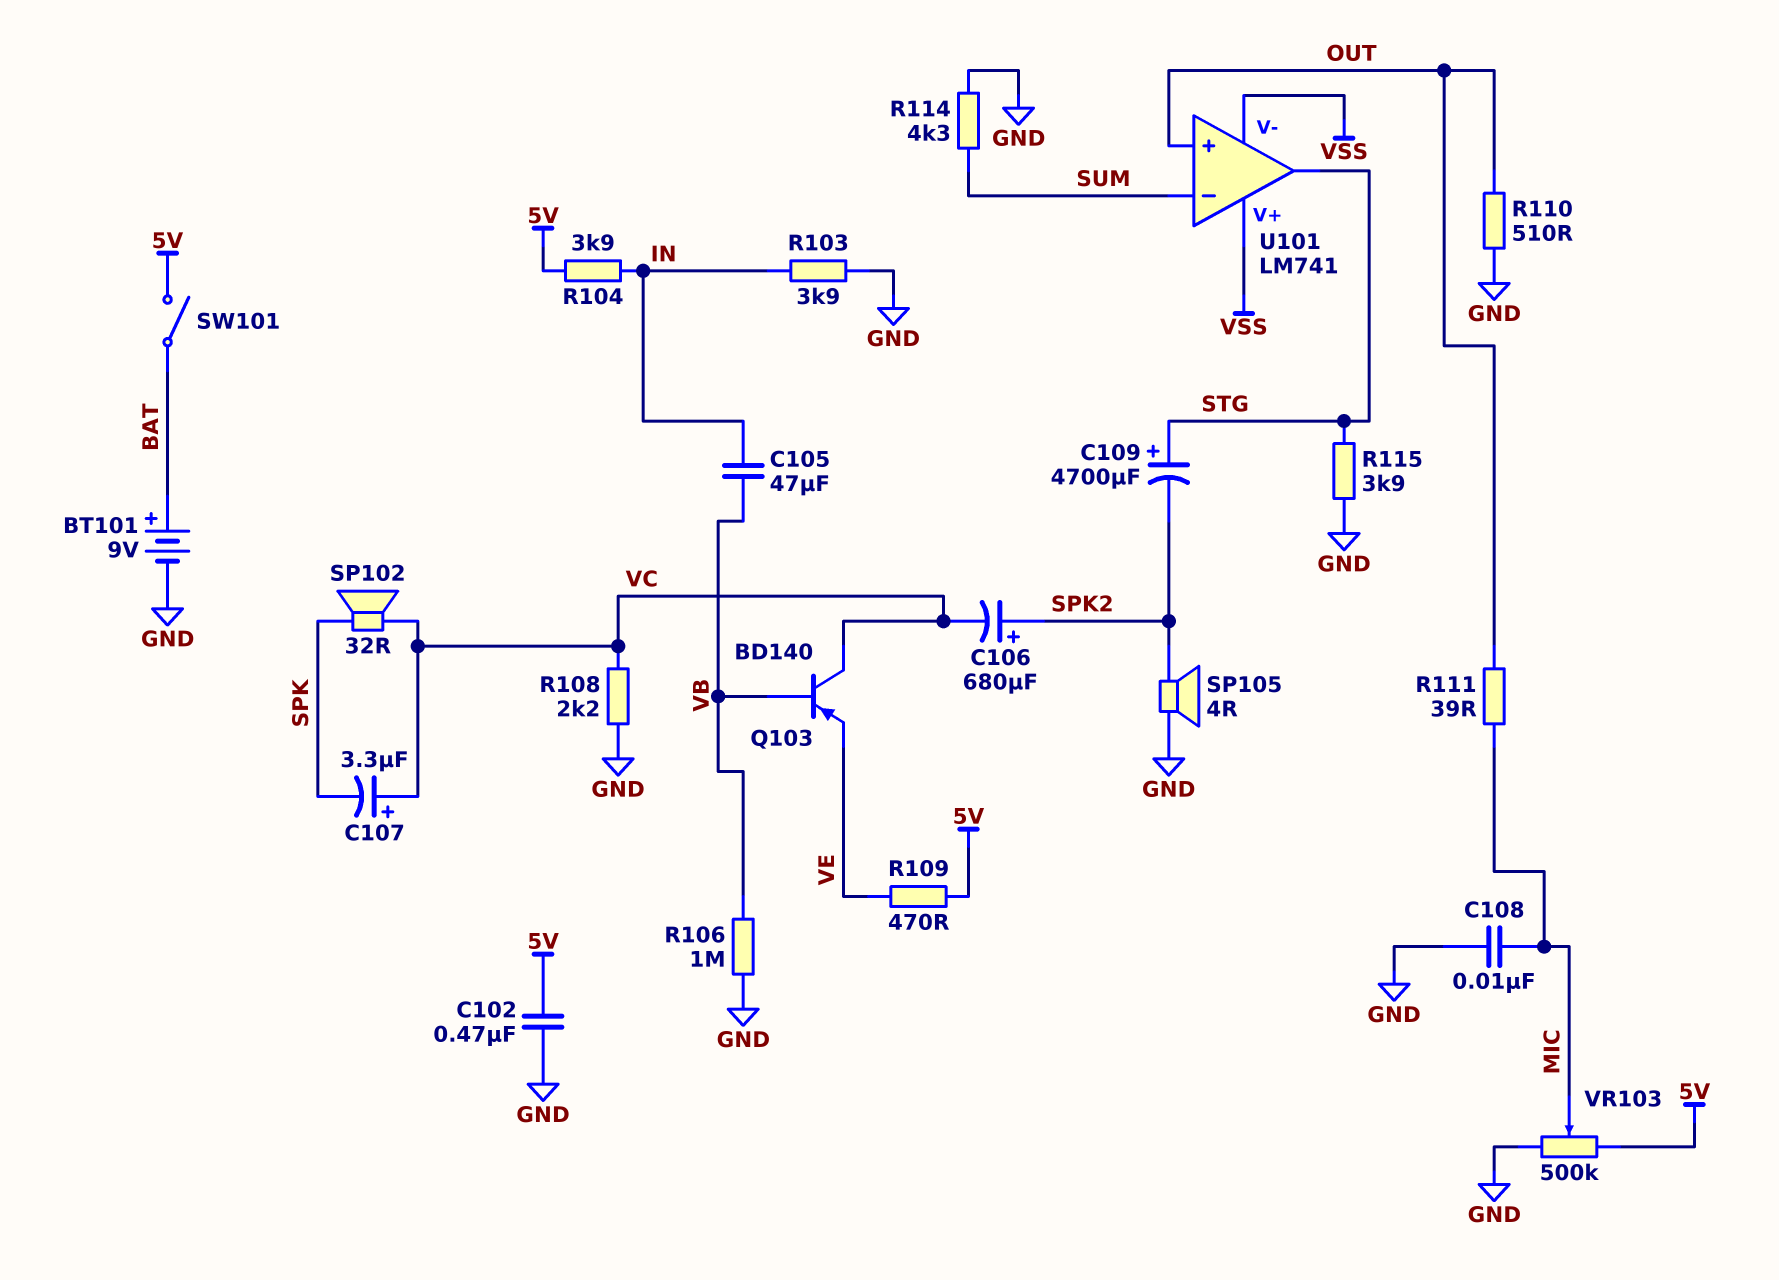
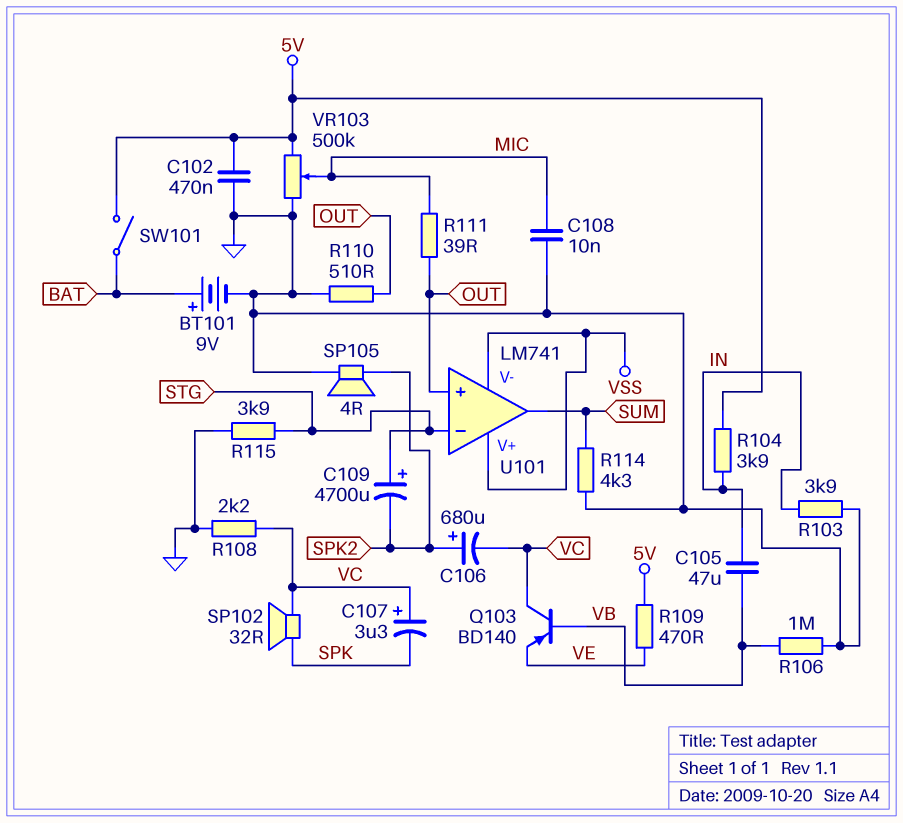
U101 pin in-: SUM -> STG
U101 pin out: STG -> SUM

